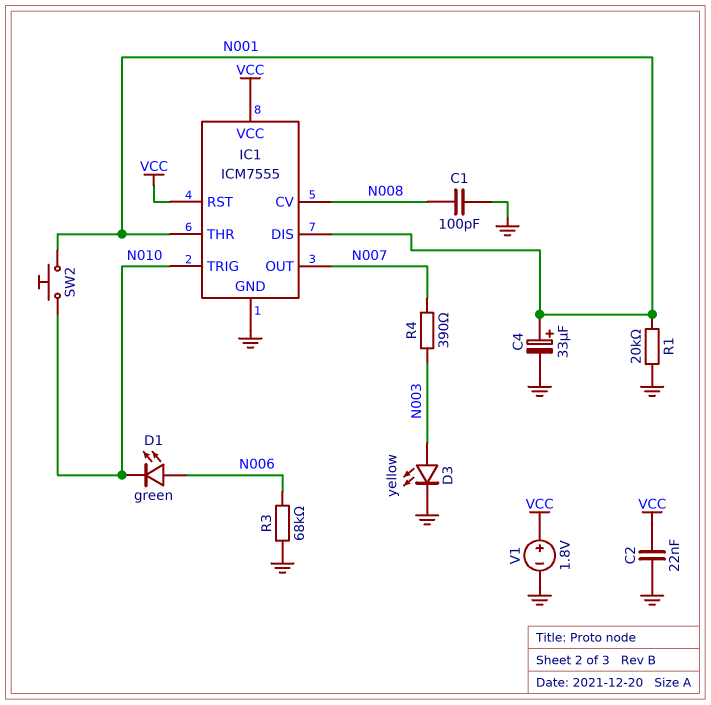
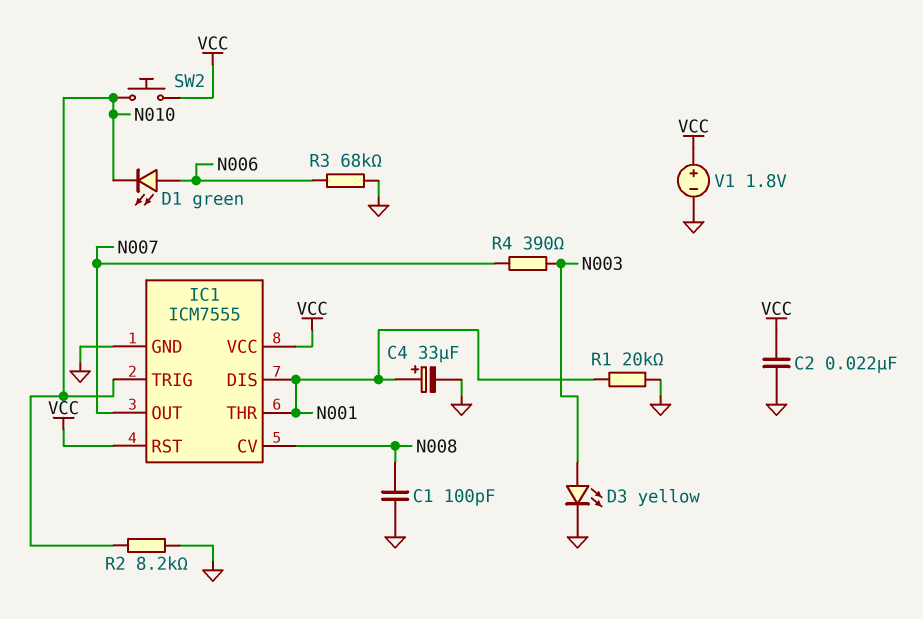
R2: none -> 8.2k (GND, N010)
SW2: button (N001, N010) -> button (N010, VCC)

